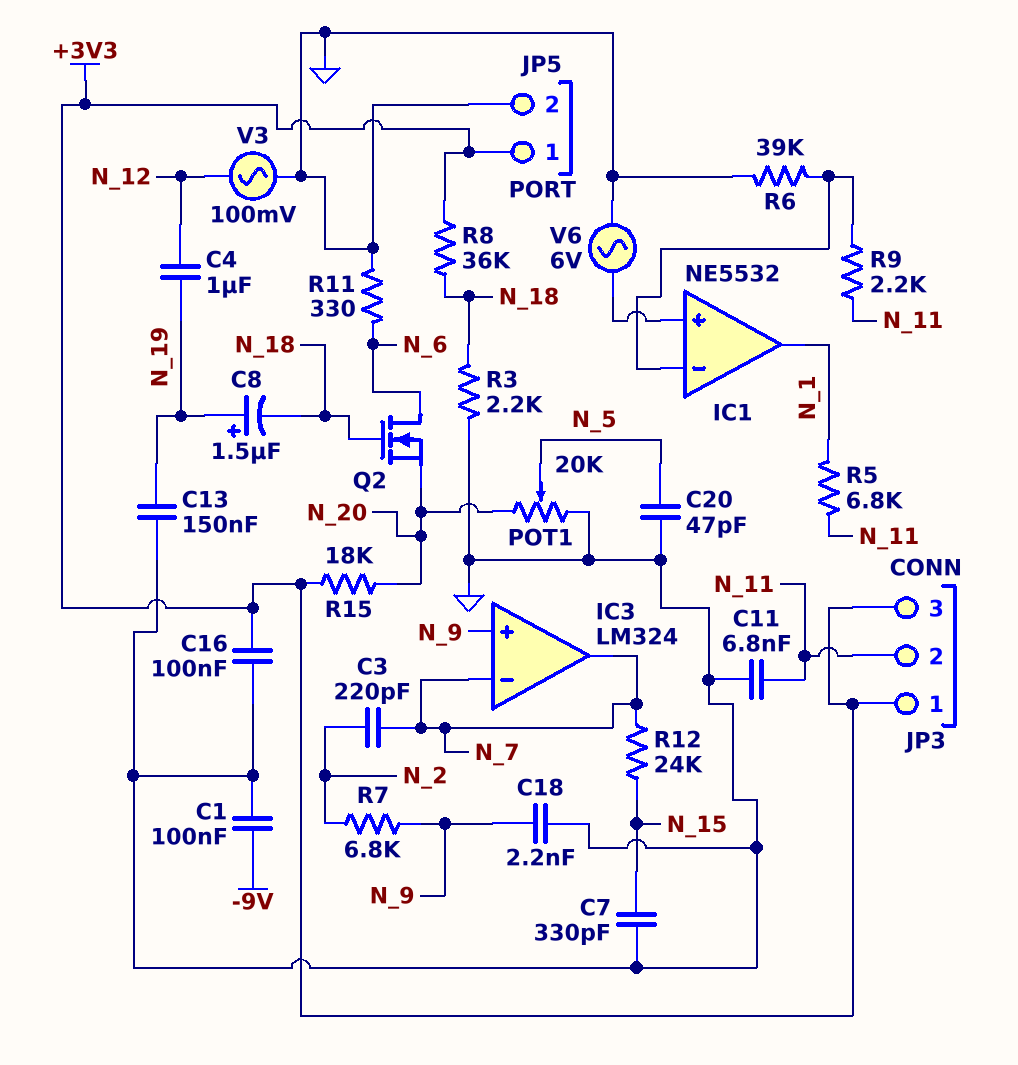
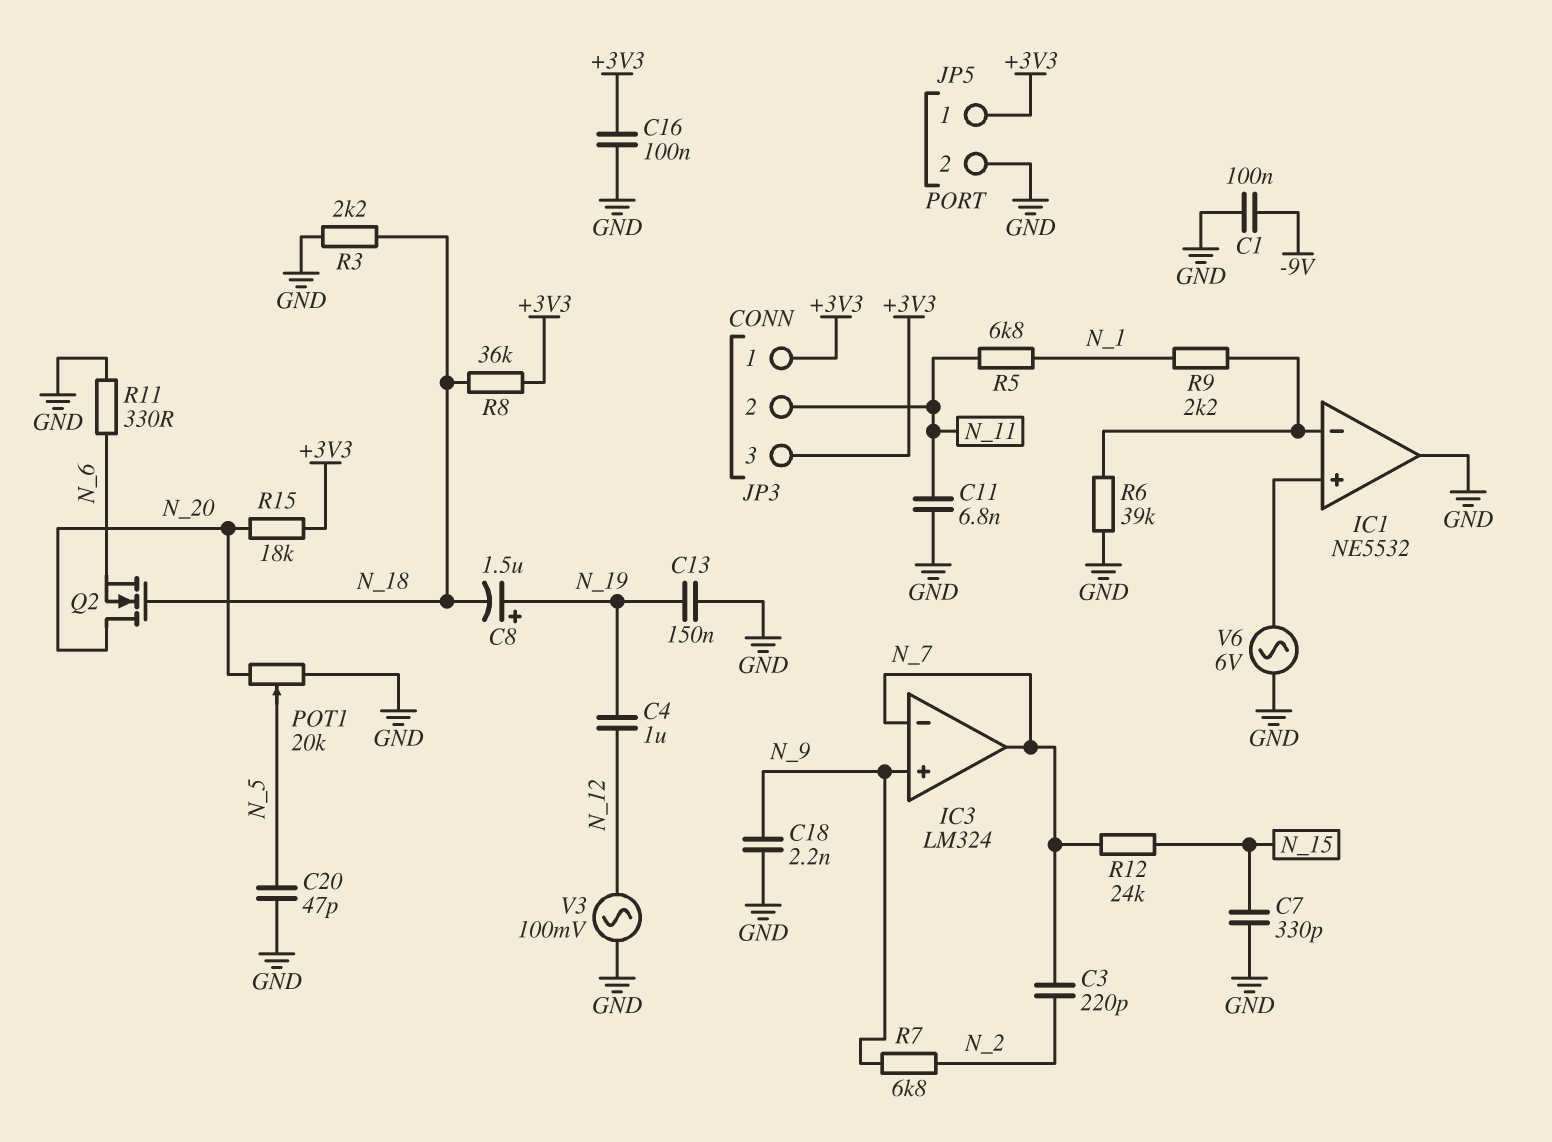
IC1 pin out: N_1 -> GND
Q2: NMOS (G N_18, D N_6, S N_20) -> NMOS (G N_18, D N_20, S N_6)
R9: 2.2k (IC1/in-, N_11) -> 2.2k (IC1/in-, N_1)

